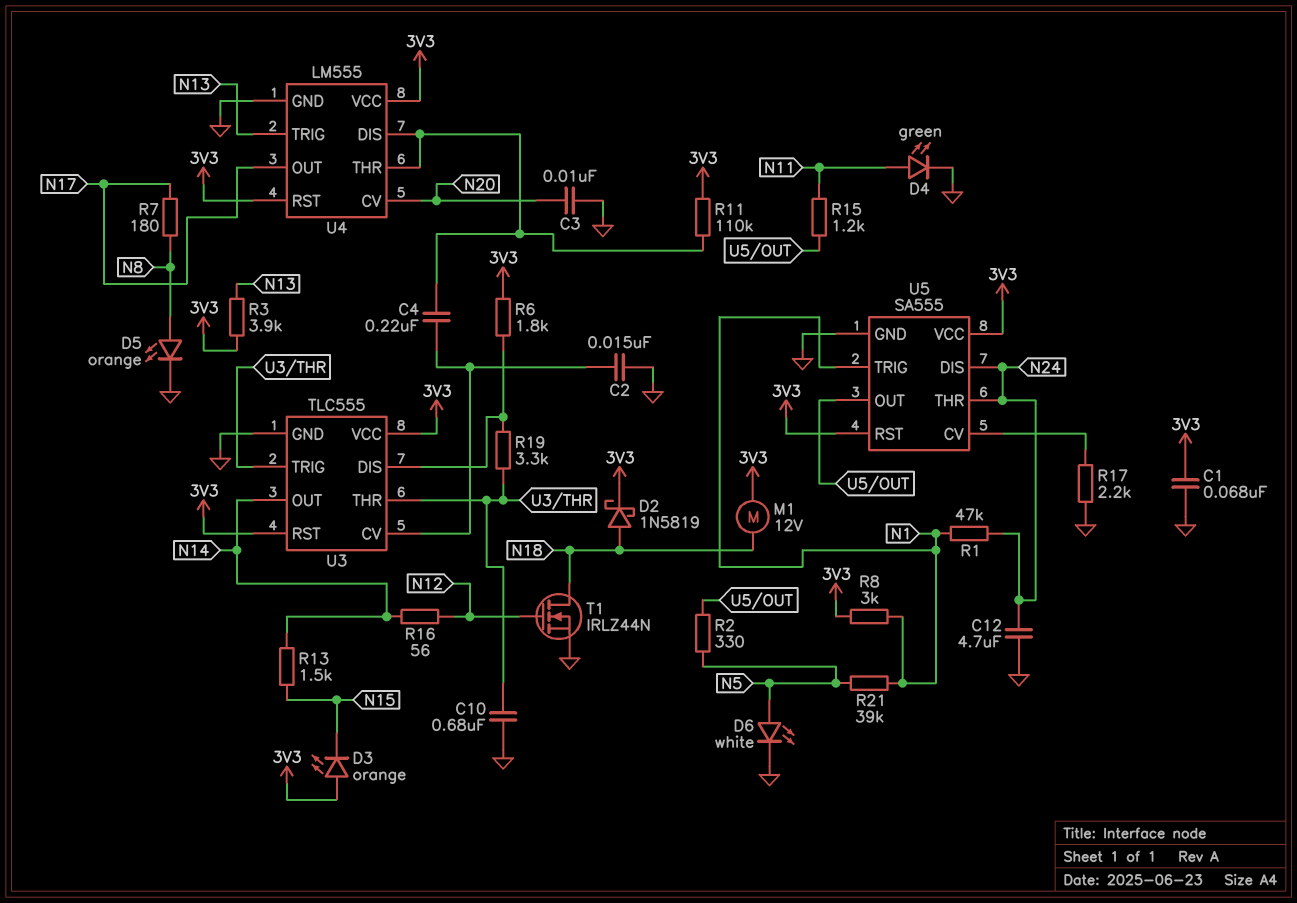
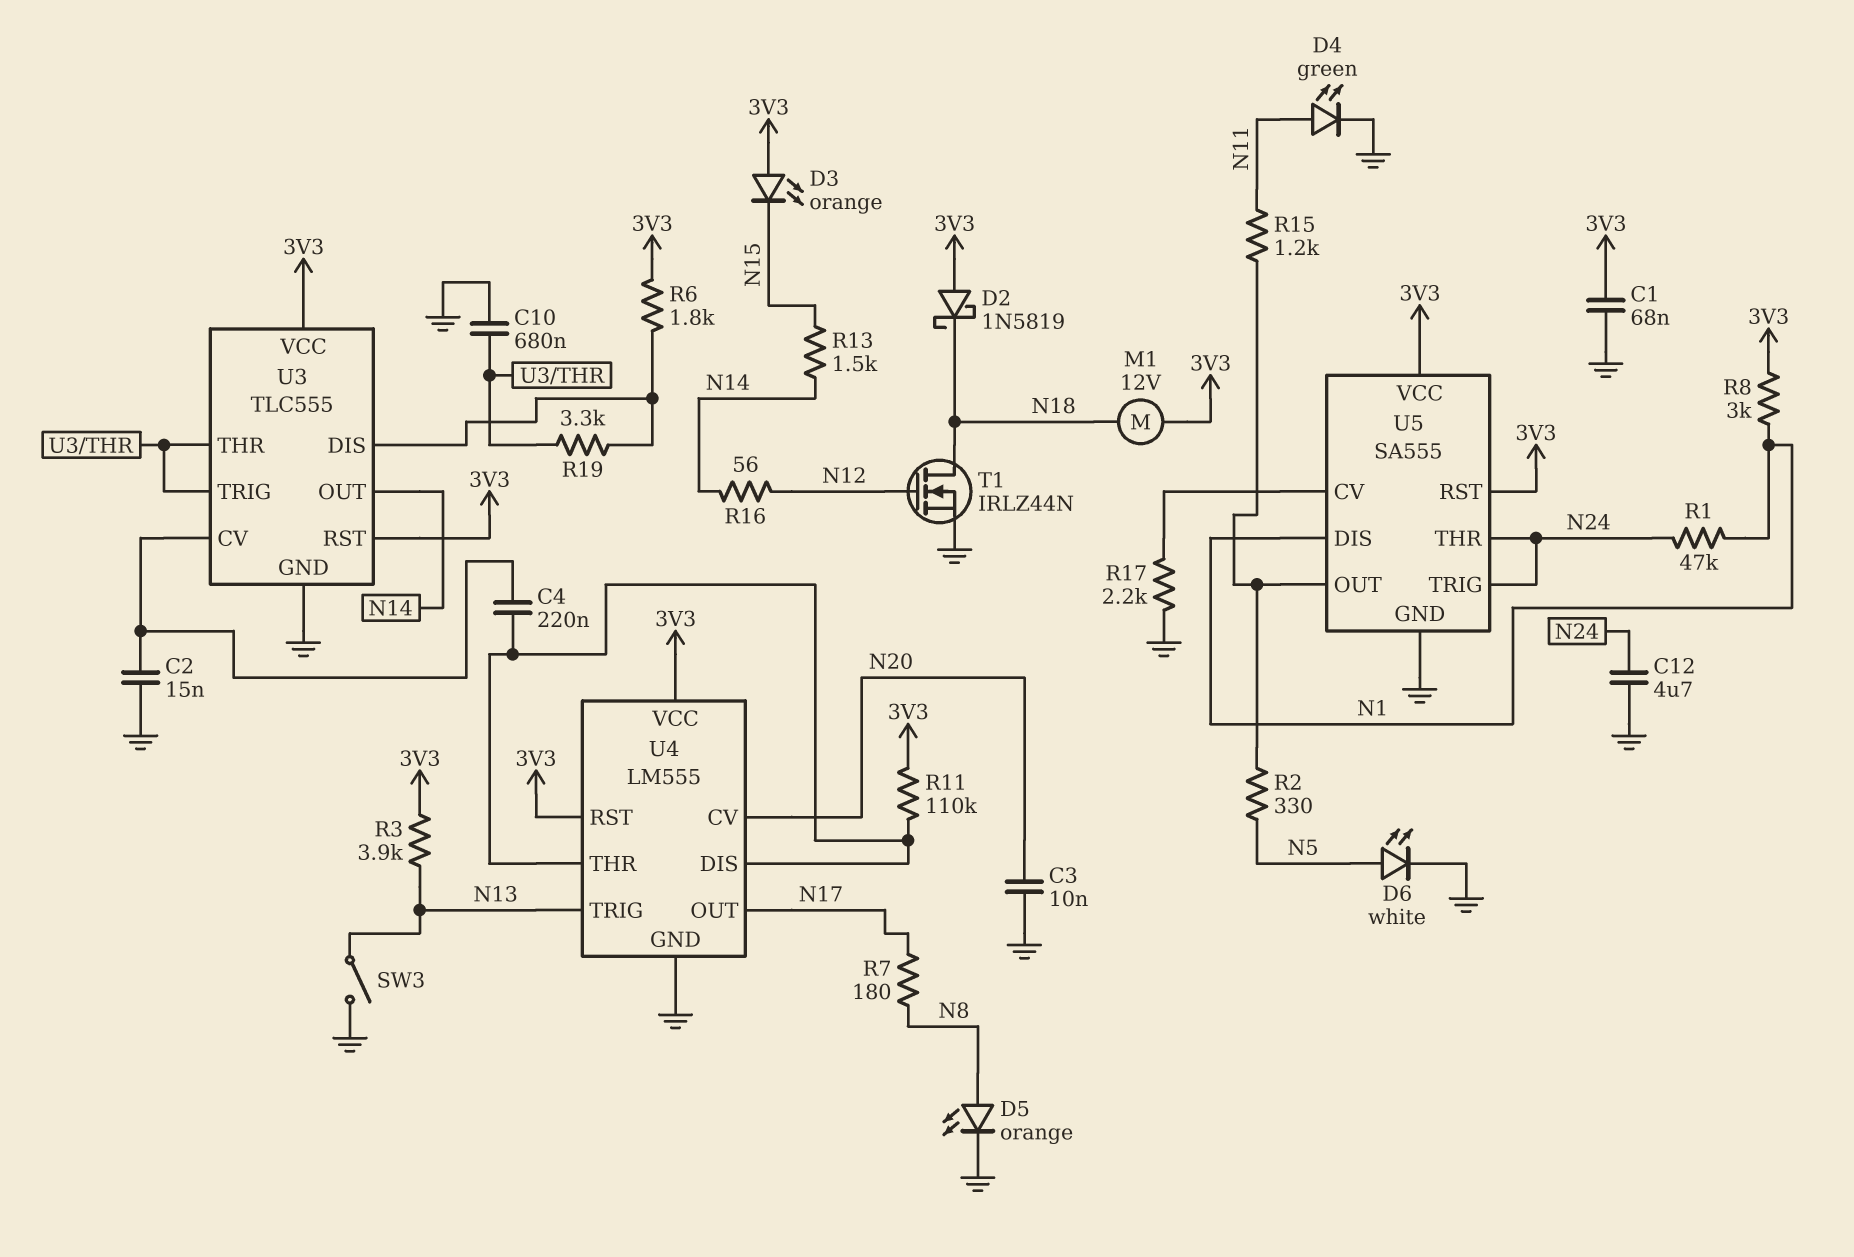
D2: schottky 1N5819 (A N18, K 3V3) -> schottky 1N5819 (A 3V3, K N18)
R21: 39k (N1, N5) -> none
SW3: none -> switch (GND, N13)
U5 pin DIS: N24 -> N1
U5 pin TRIG: N1 -> N24

